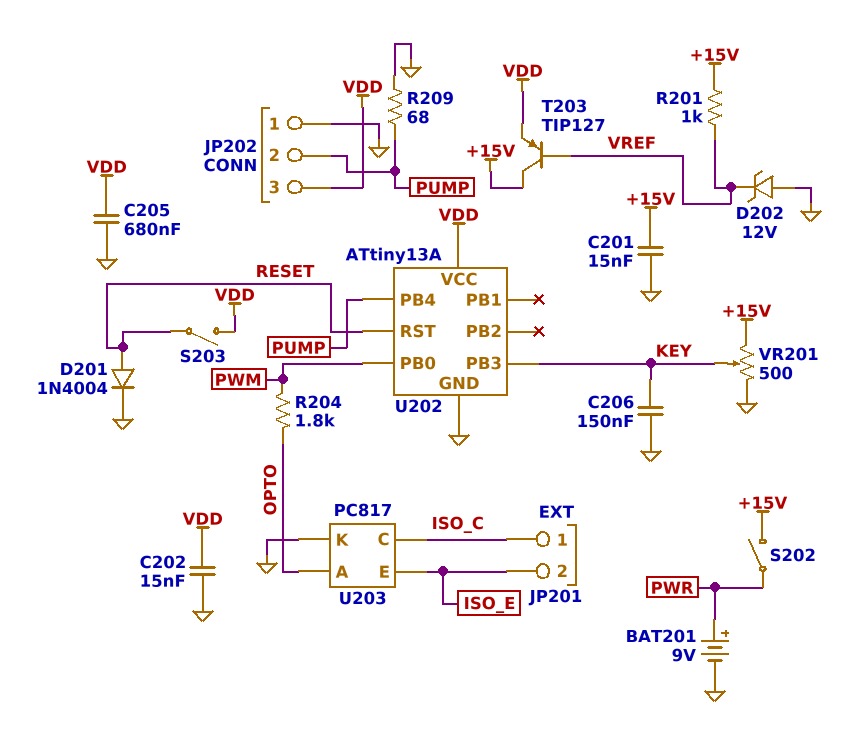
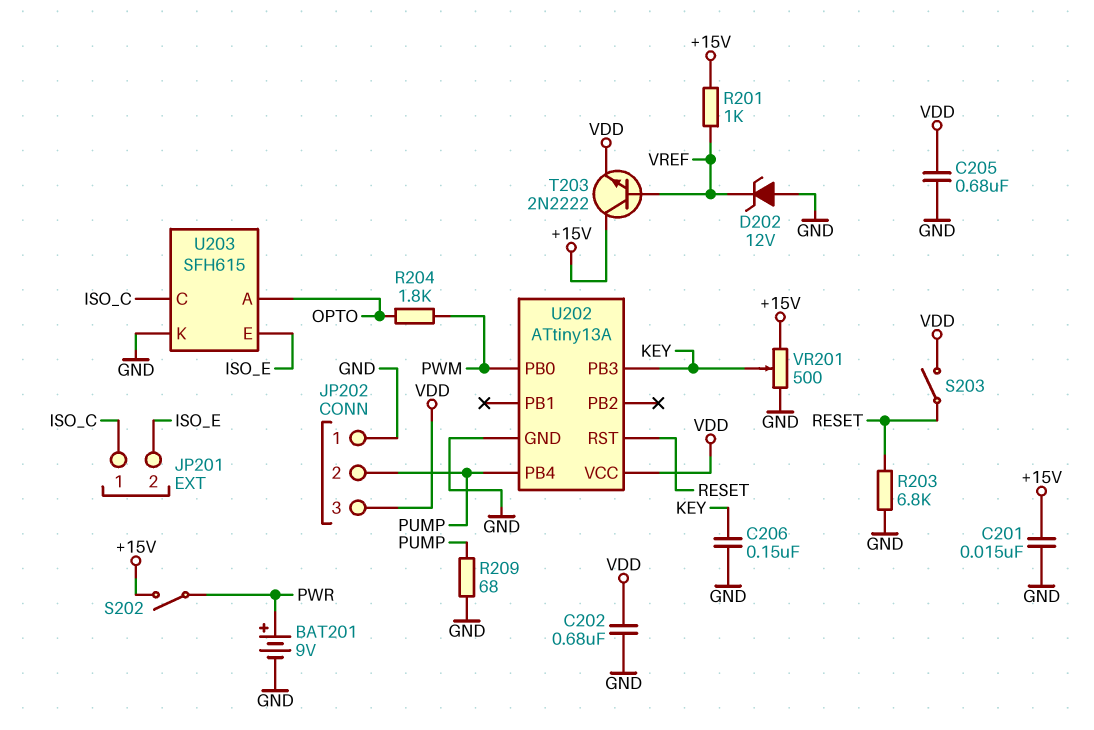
C202: 15nF (GND, VDD) -> 680nF (GND, VDD)
D201: diode 1N4004 (A RESET, K GND) -> none
R203: none -> 6.8k (GND, RESET)
T203: PNP TIP127 (B VREF, C +15V, E VDD) -> NPN 2N2222 (B VREF, C +15V, E VDD)
U203: PC817 -> SFH615

